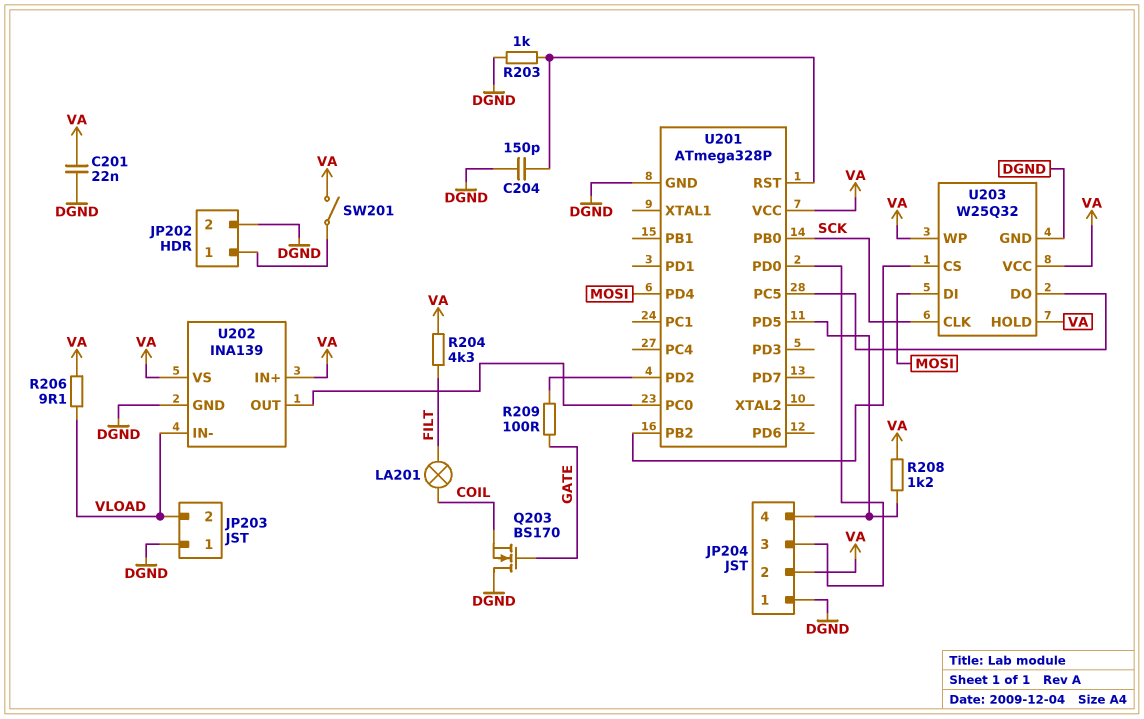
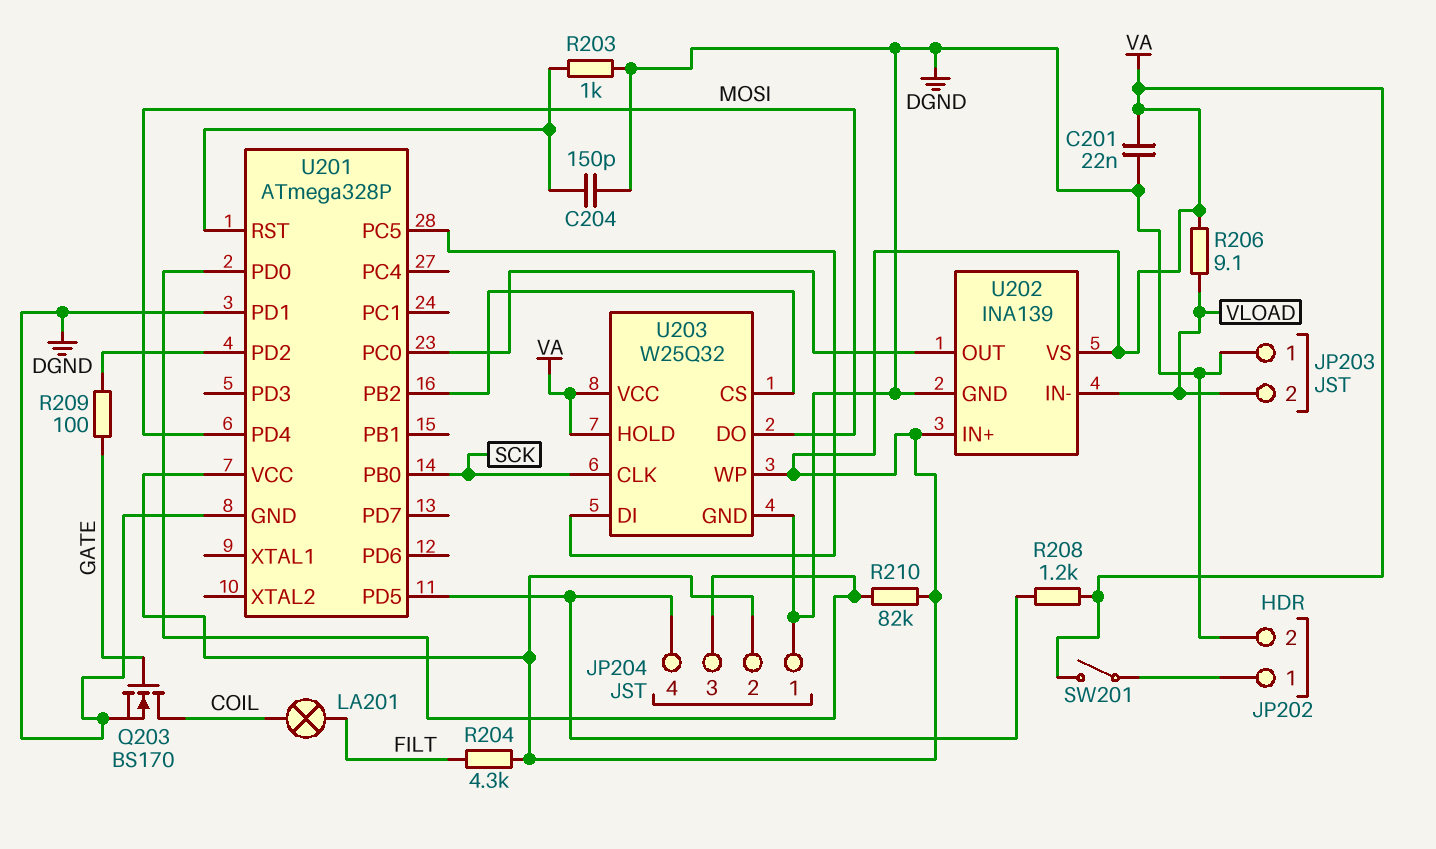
Q203: NMOS BS170 (G GATE, D DGND, S COIL) -> NMOS BS170 (G GATE, D COIL, S DGND)
R210: none -> 82k (JP204/3, VA)
U201 pin PD1: none -> DGND
U203 pin DI: MOSI -> U201/PC5
U203 pin DO: U201/PC5 -> MOSI

